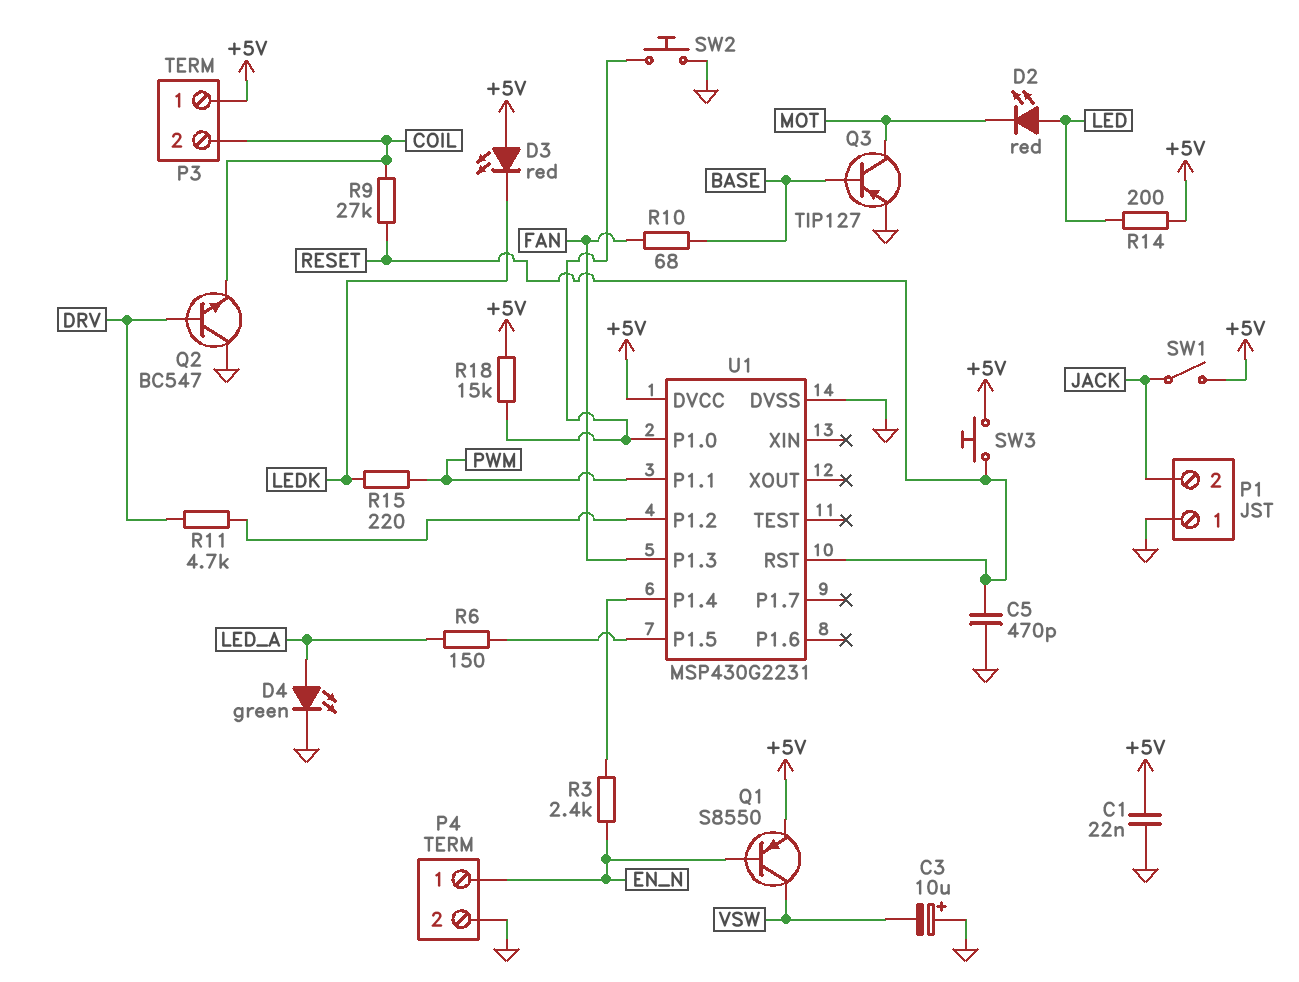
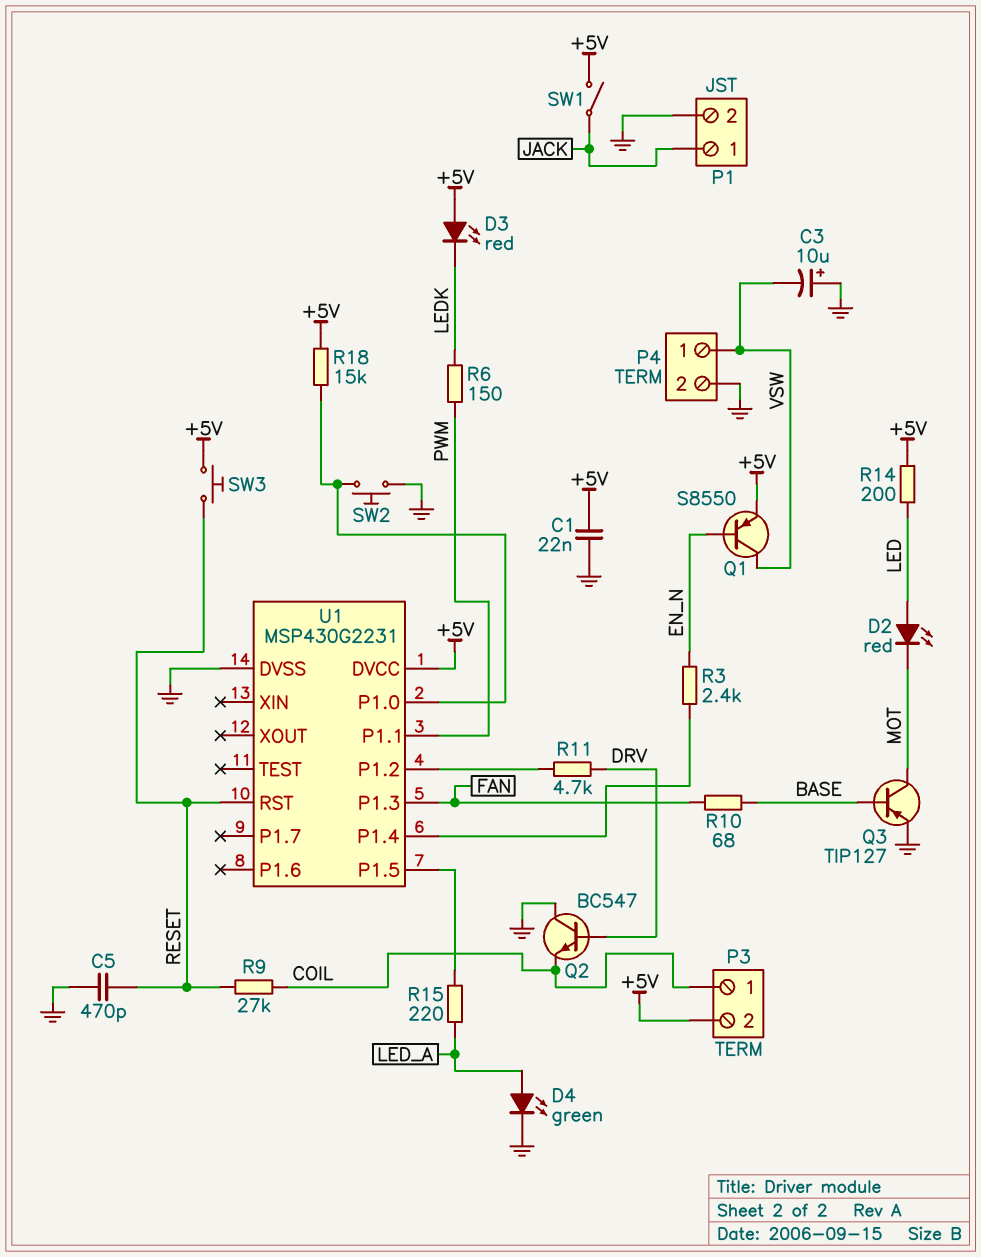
P1 pin 1: GND -> JACK
P1 pin 2: JACK -> GND
P3 pin 1: +5V -> COIL
P3 pin 2: COIL -> +5V
P4 pin 1: EN_N -> VSW
R6: 150 (LED_A, U1/P1.5) -> 150 (LEDK, PWM)
R15: 220 (LEDK, PWM) -> 220 (LED_A, U1/P1.5)

